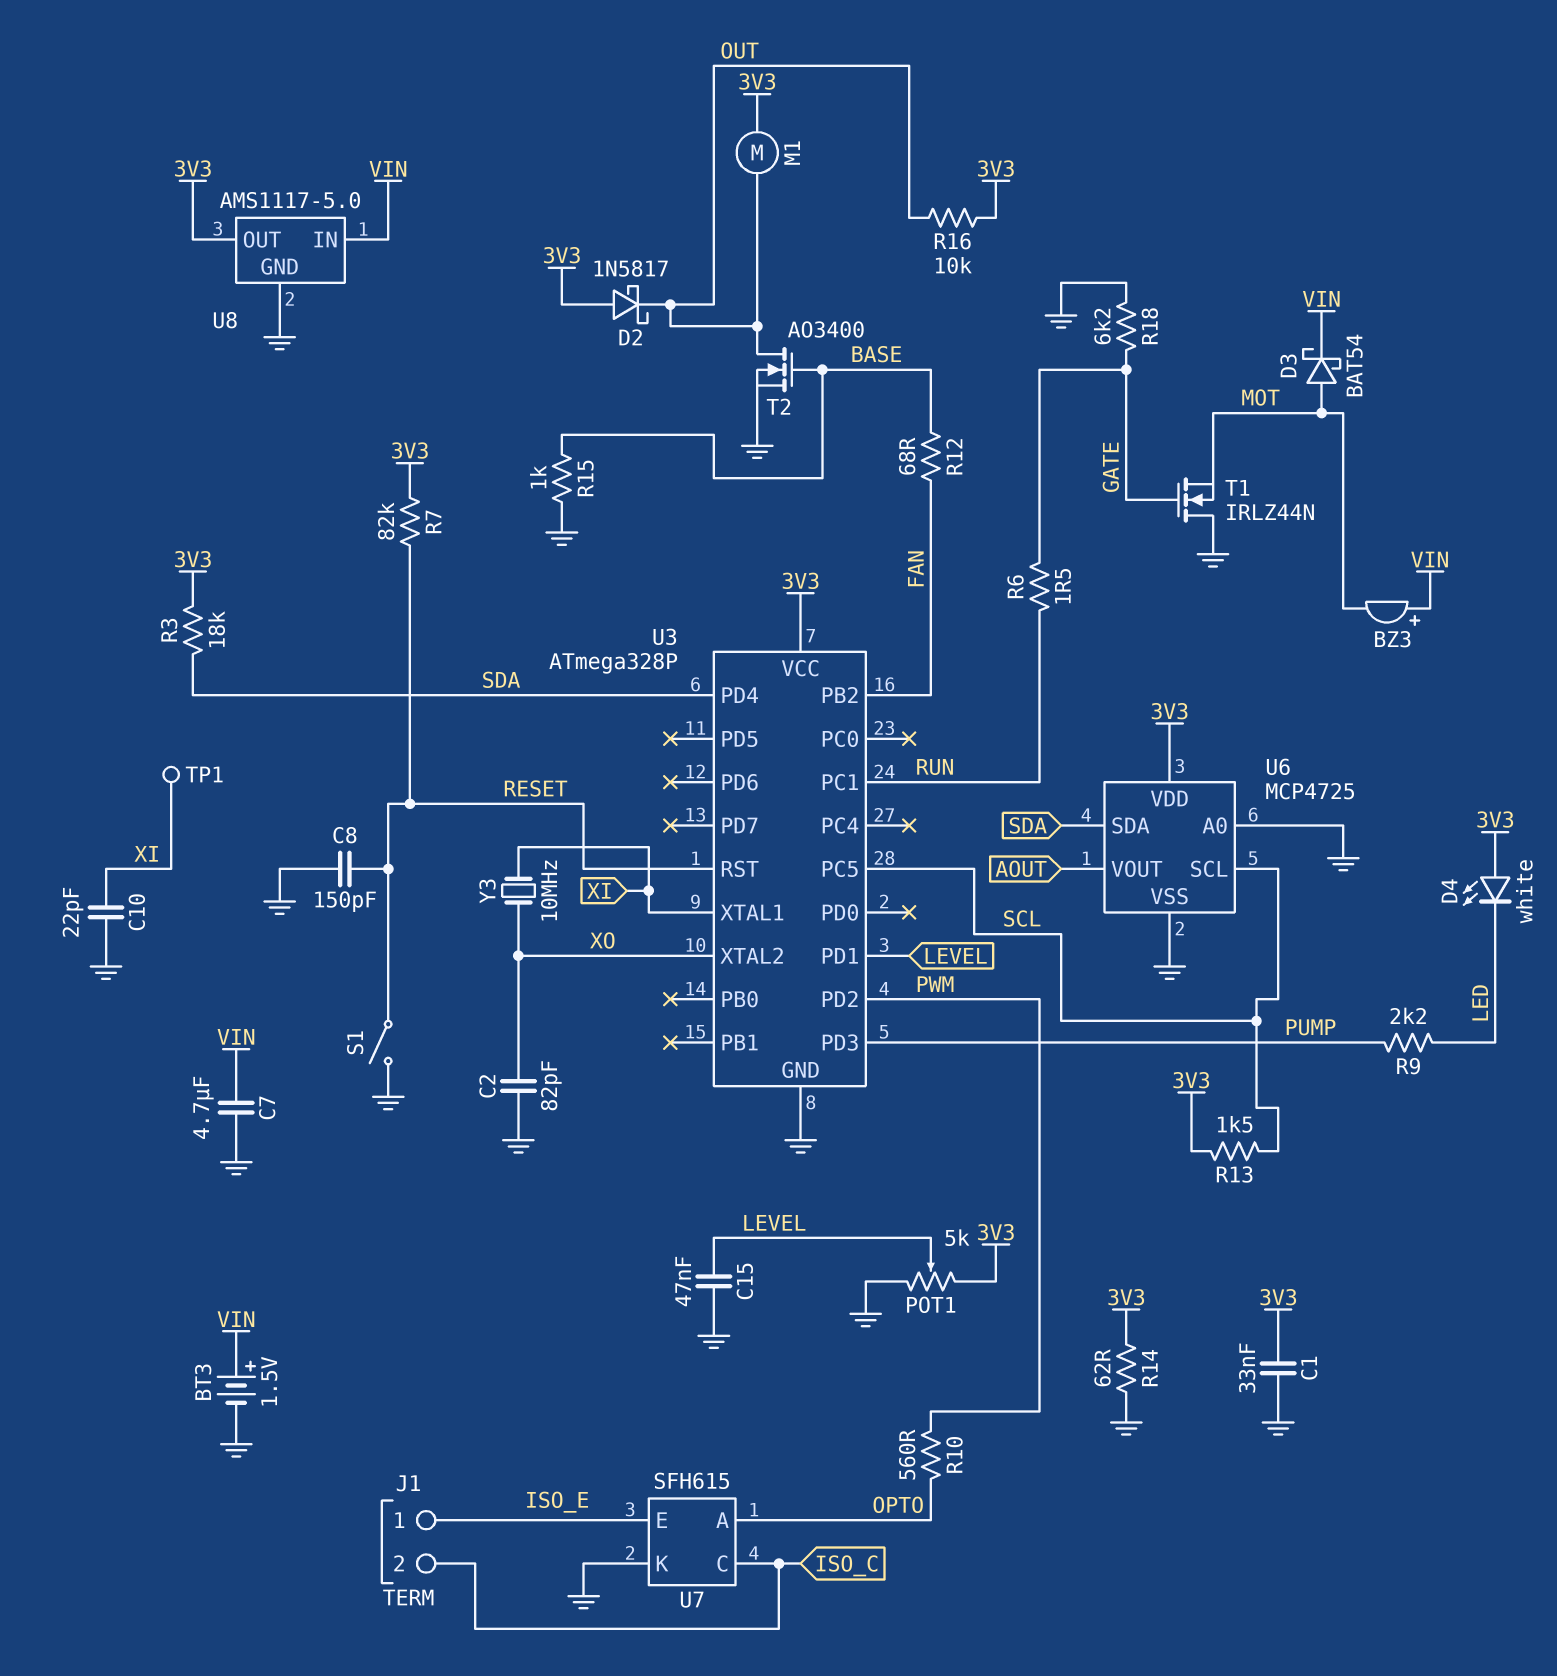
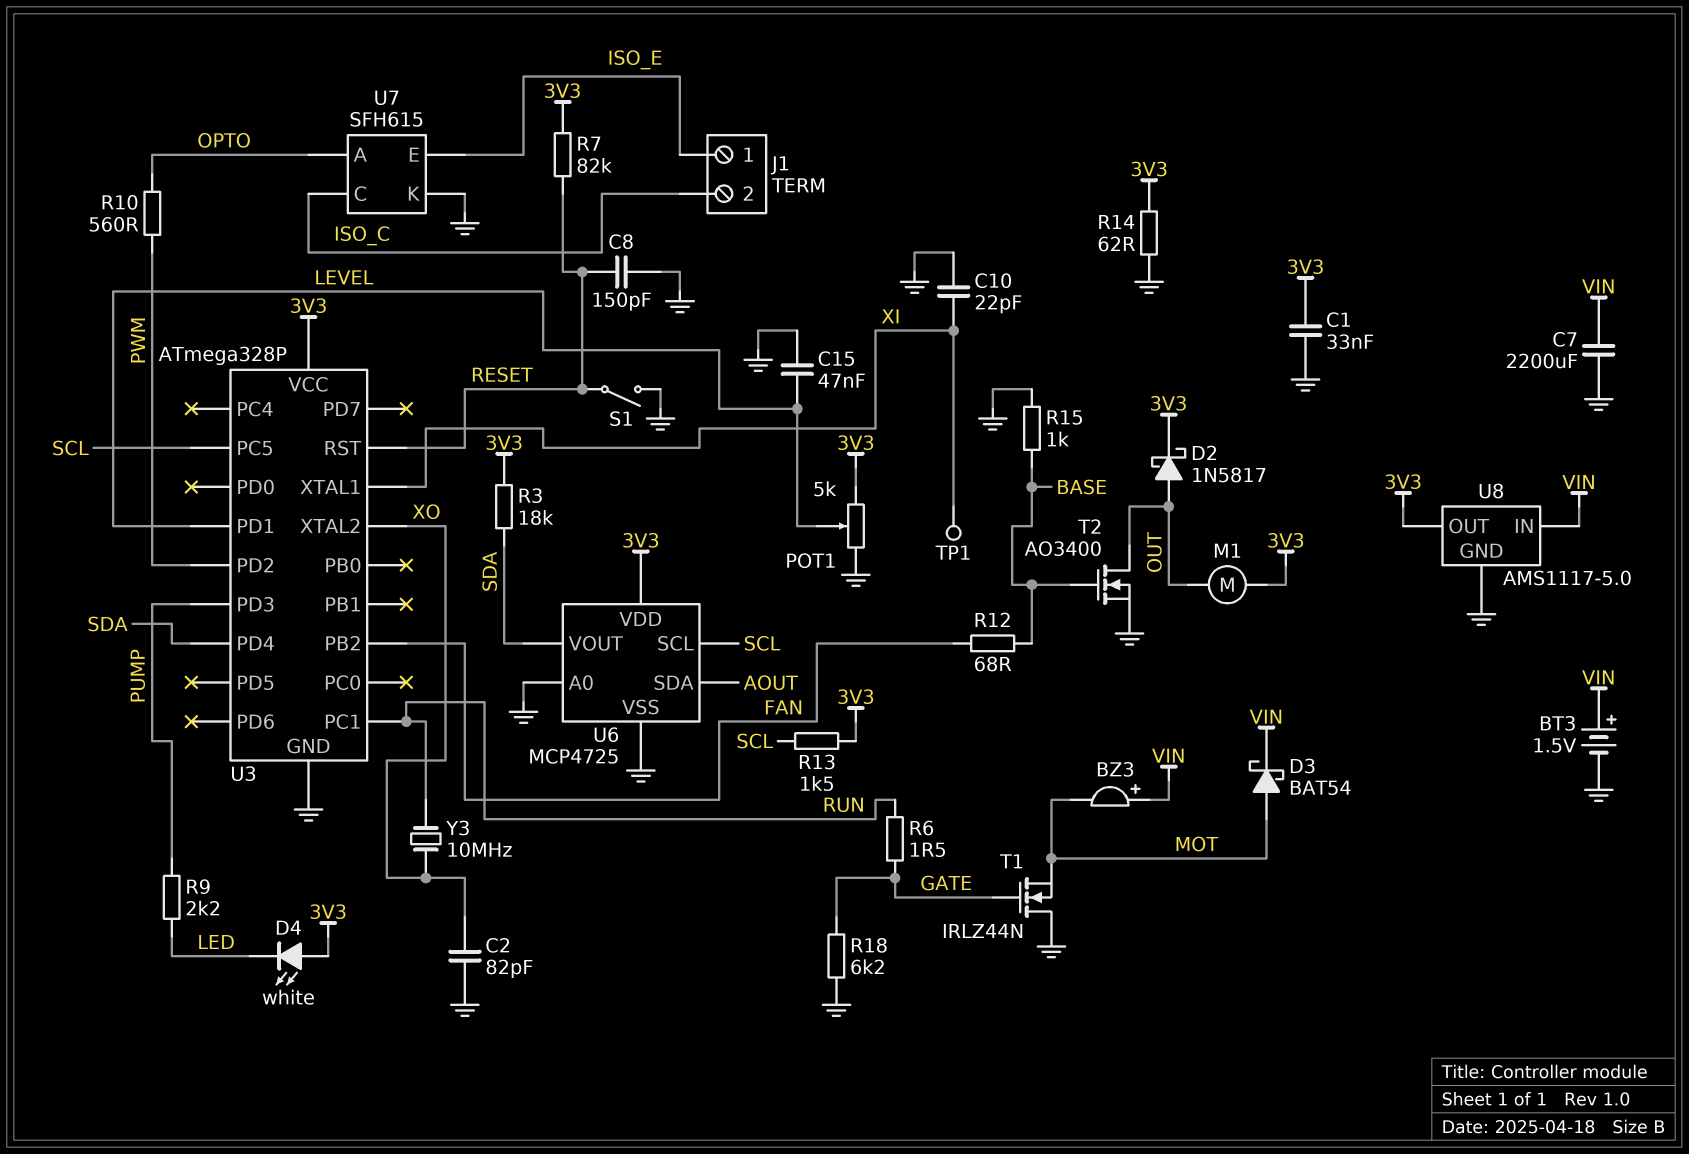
C7: 4.7uF (GND, VIN) -> 2200uF (GND, VIN)
D2: schottky 1N5817 (A 3V3, K OUT) -> schottky 1N5817 (A OUT, K 3V3)
R16: 10k (3V3, OUT) -> none
U6 pin SDA: SDA -> AOUT
U6 pin VOUT: AOUT -> SDA
Y3: 10MHz (XI, XO) -> 10MHz (RUN, XO)

